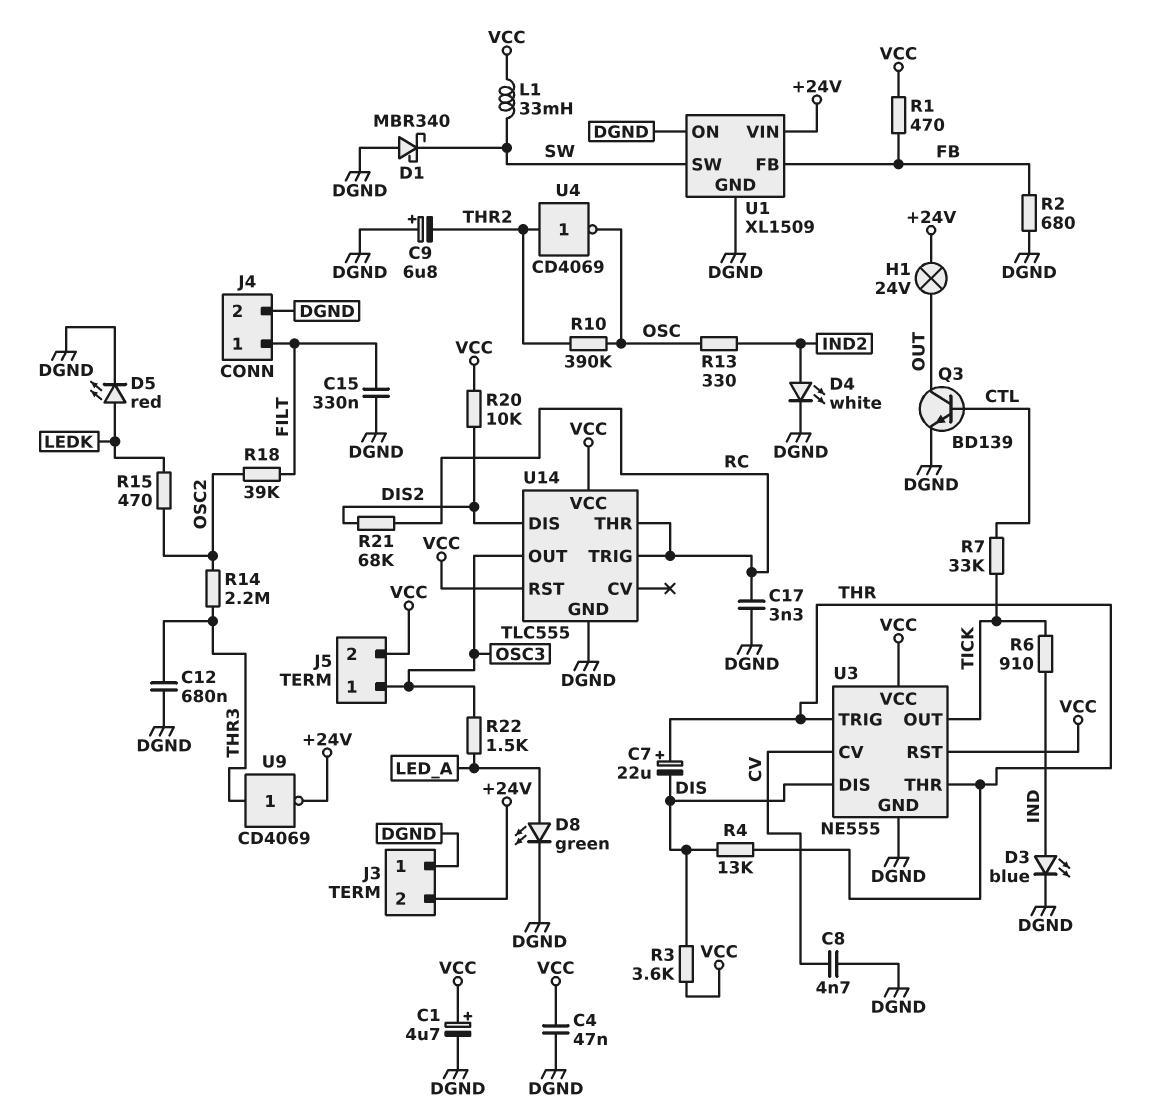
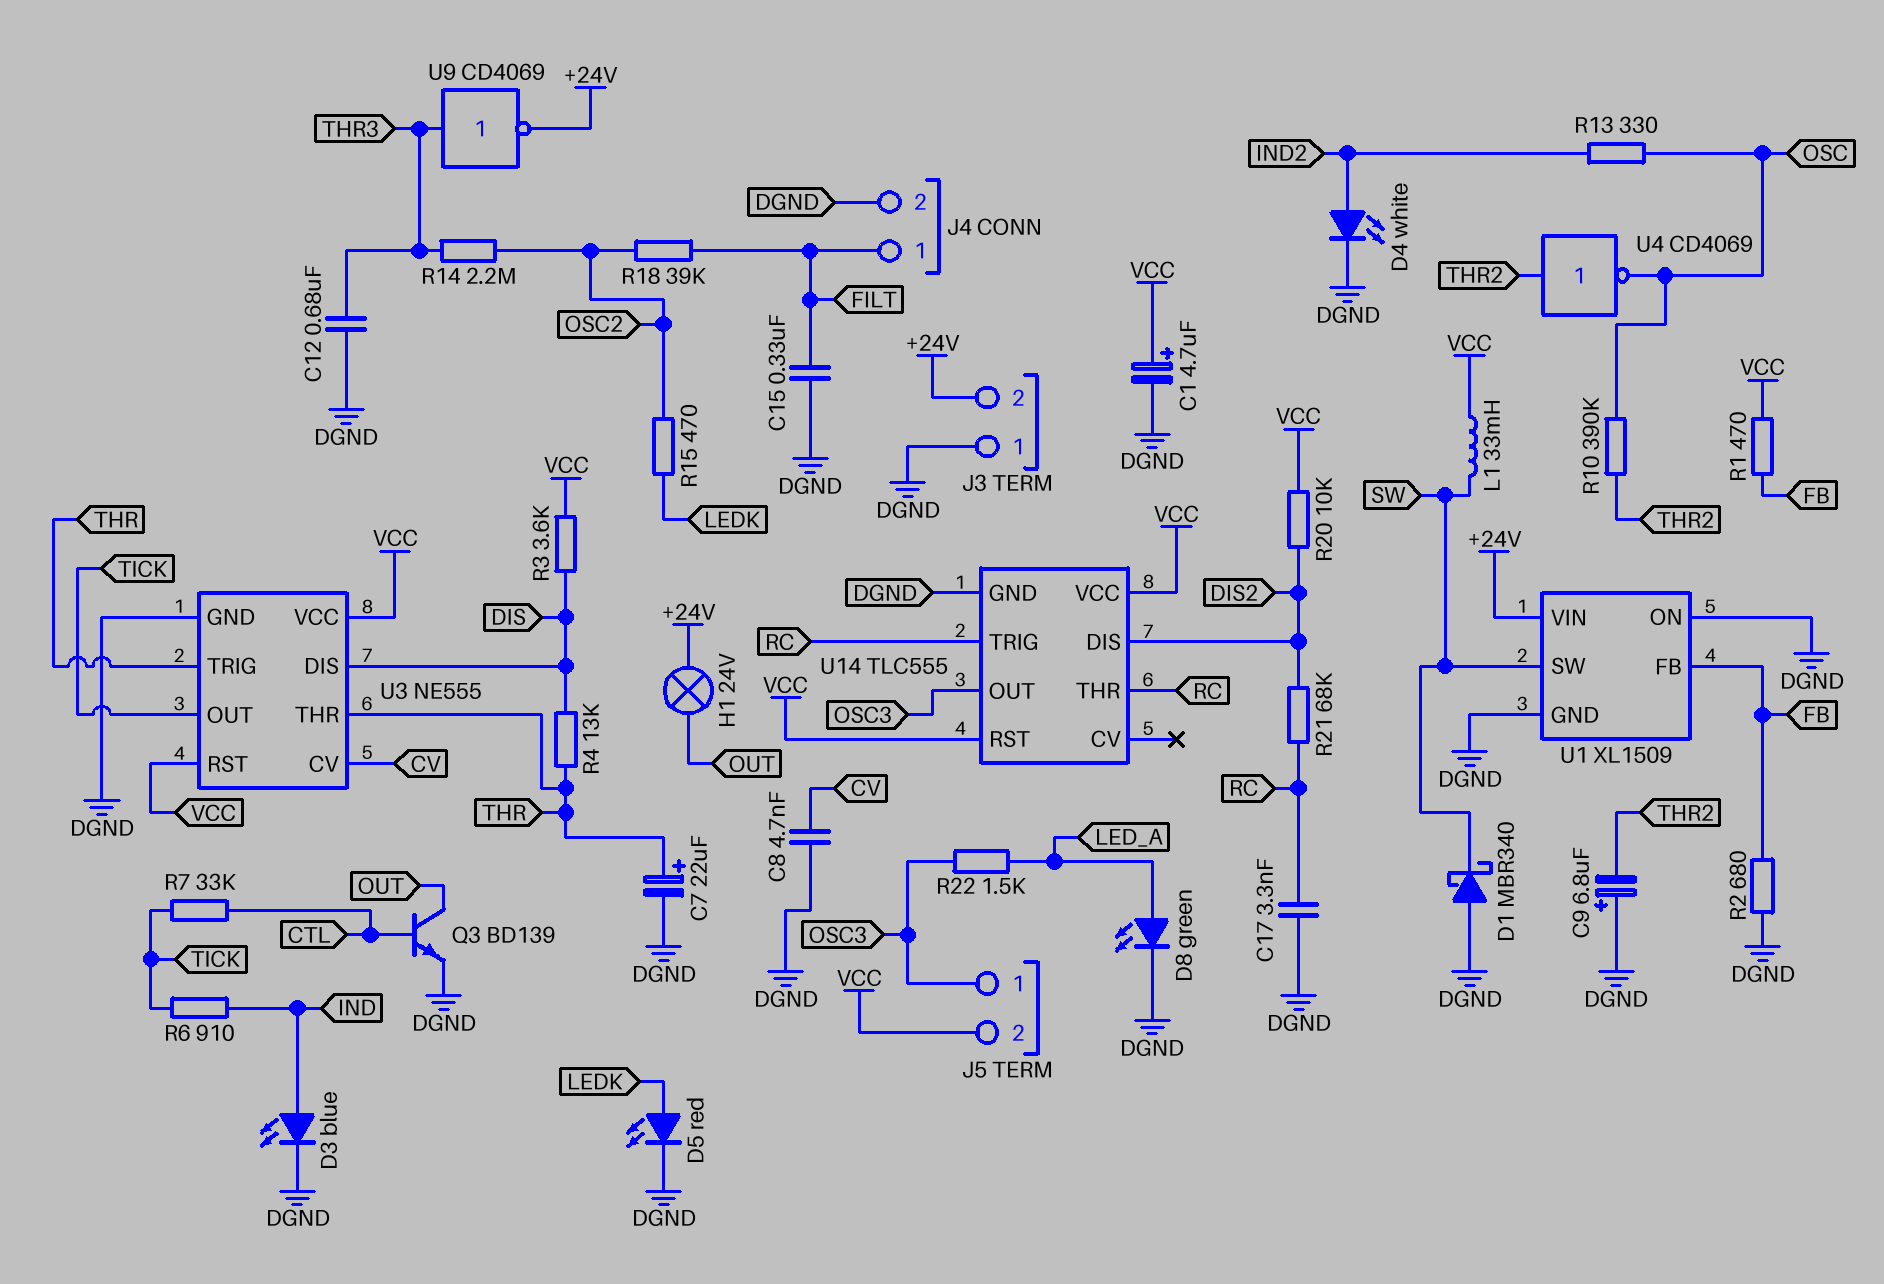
C4: 47nF (DGND, VCC) -> none
C7: 22uF (plus THR, minus DIS) -> 22uF (plus THR, minus DGND)

